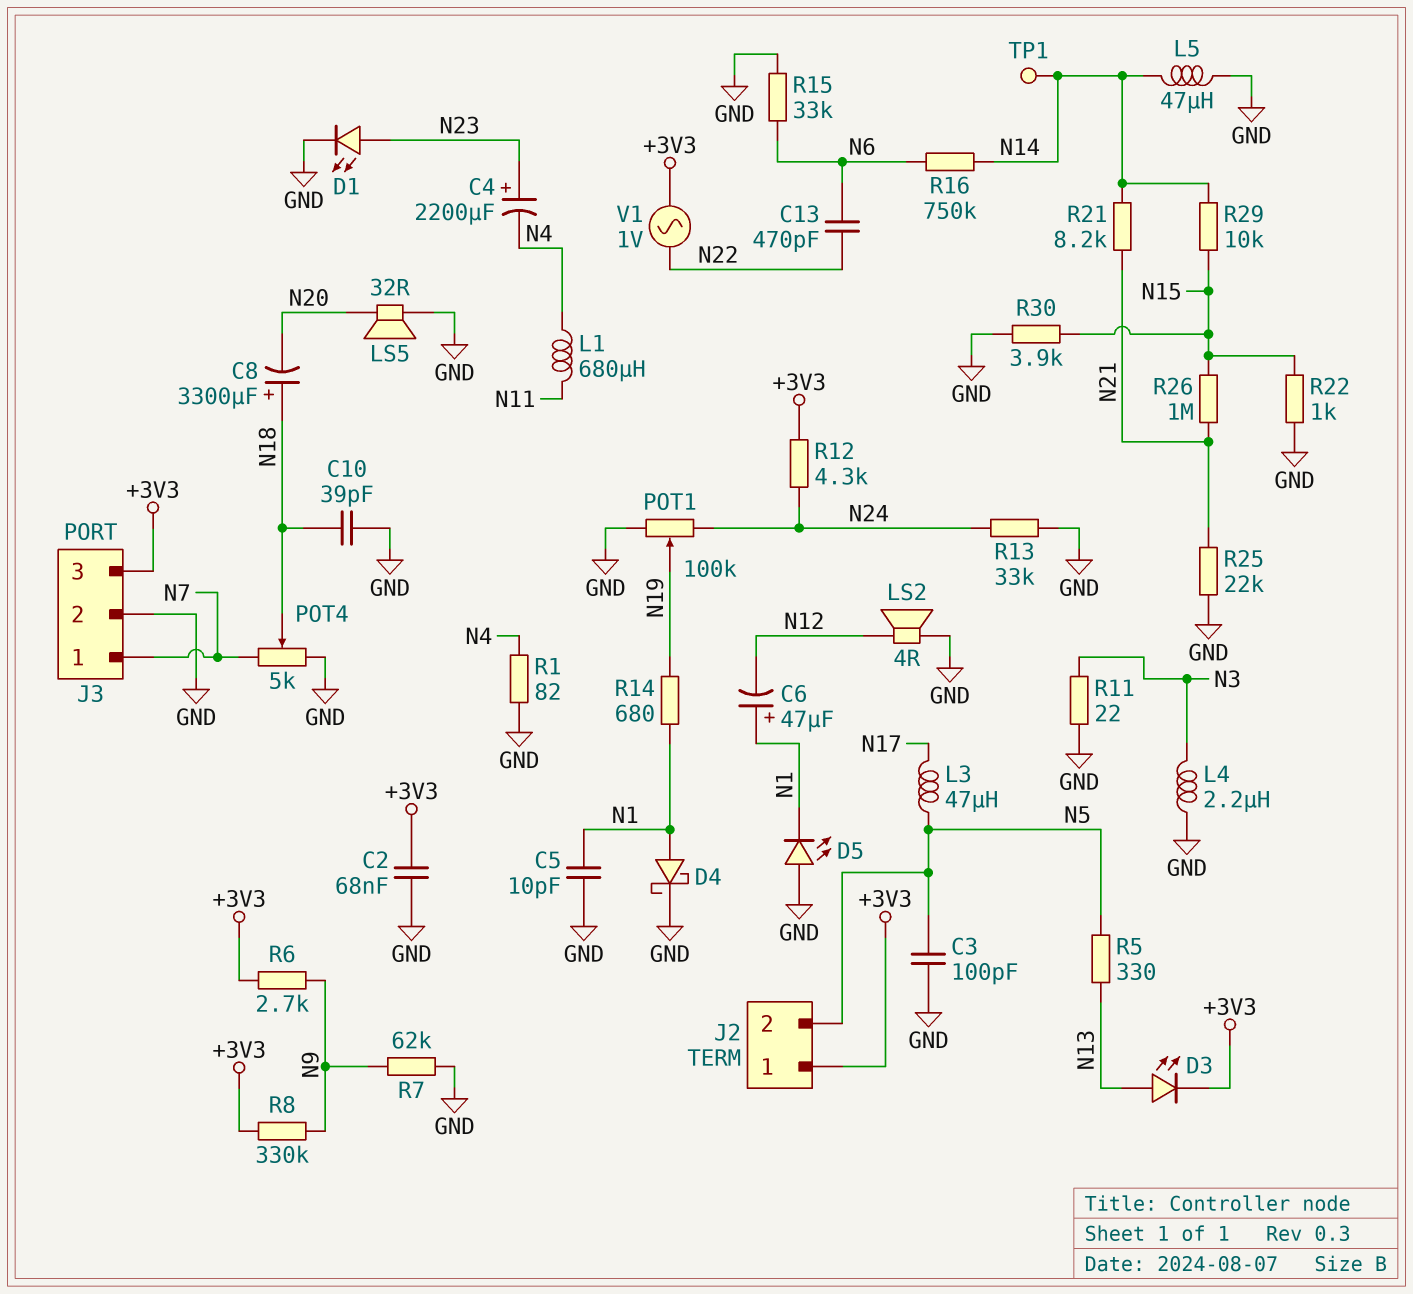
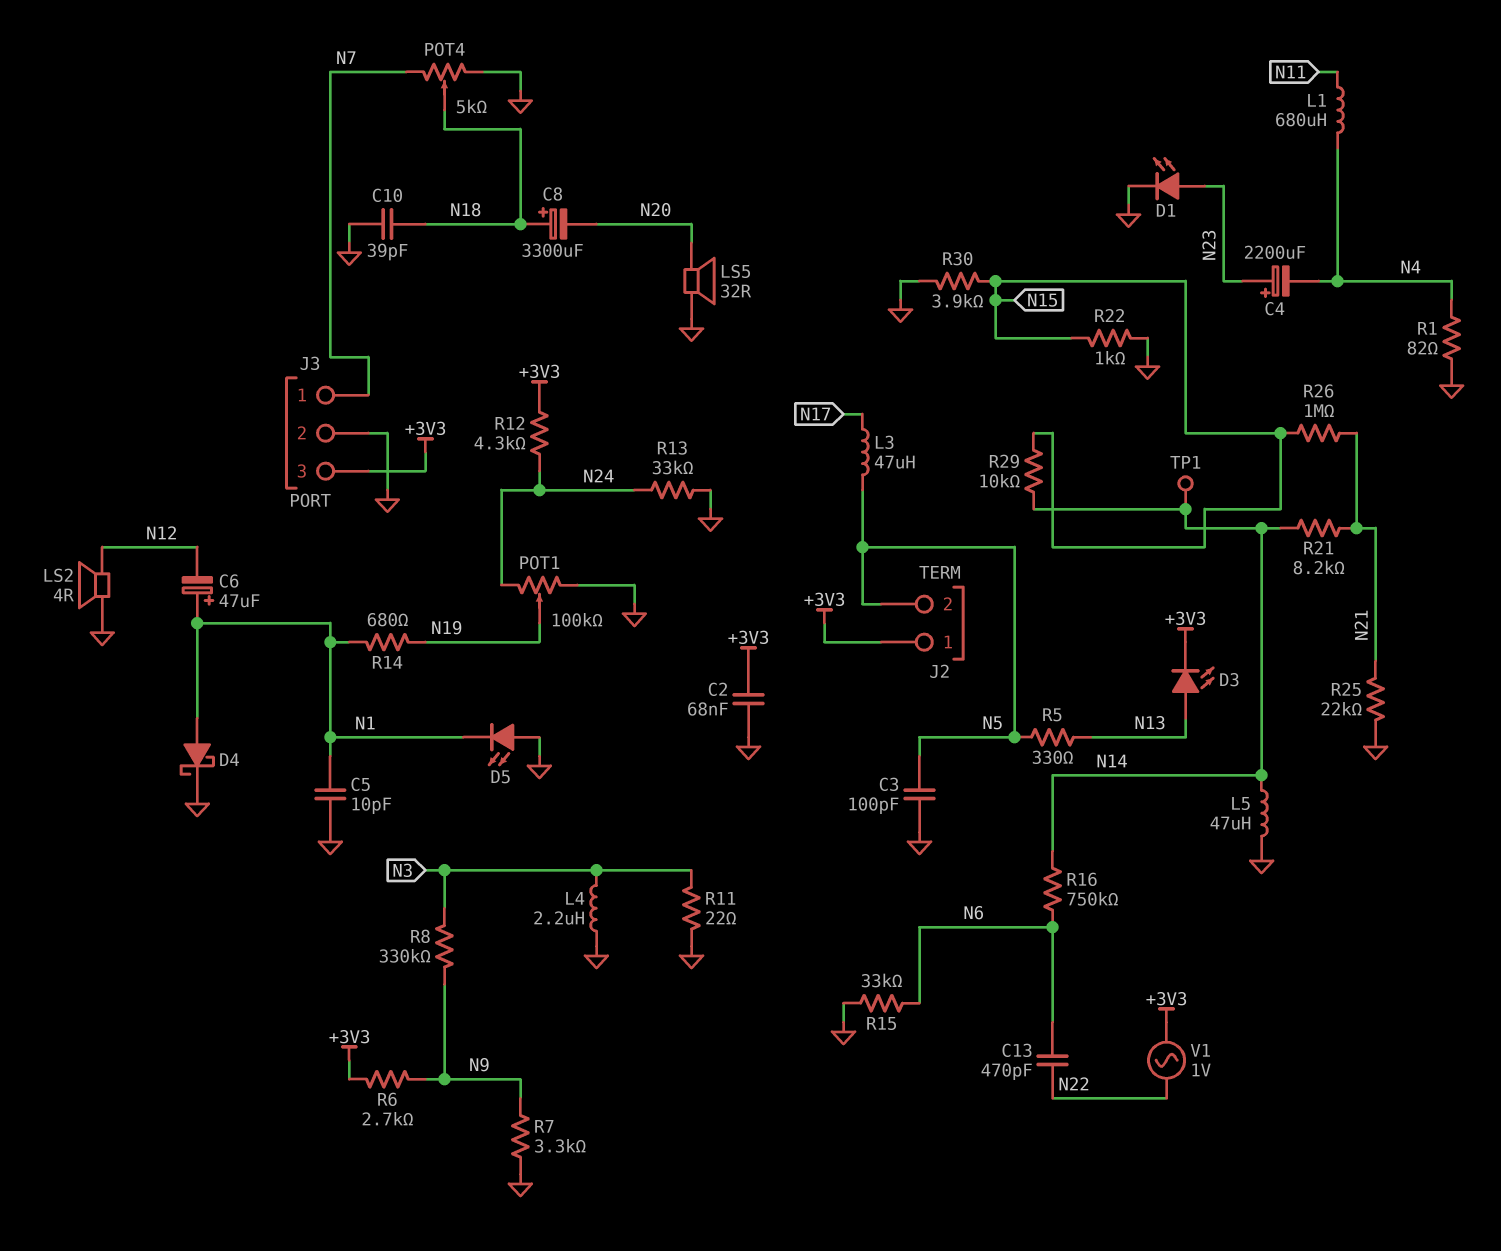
R7: 62k (GND, N9) -> 3.3k (GND, N9)
R8: 330k (+3V3, N9) -> 330k (N3, N9)

